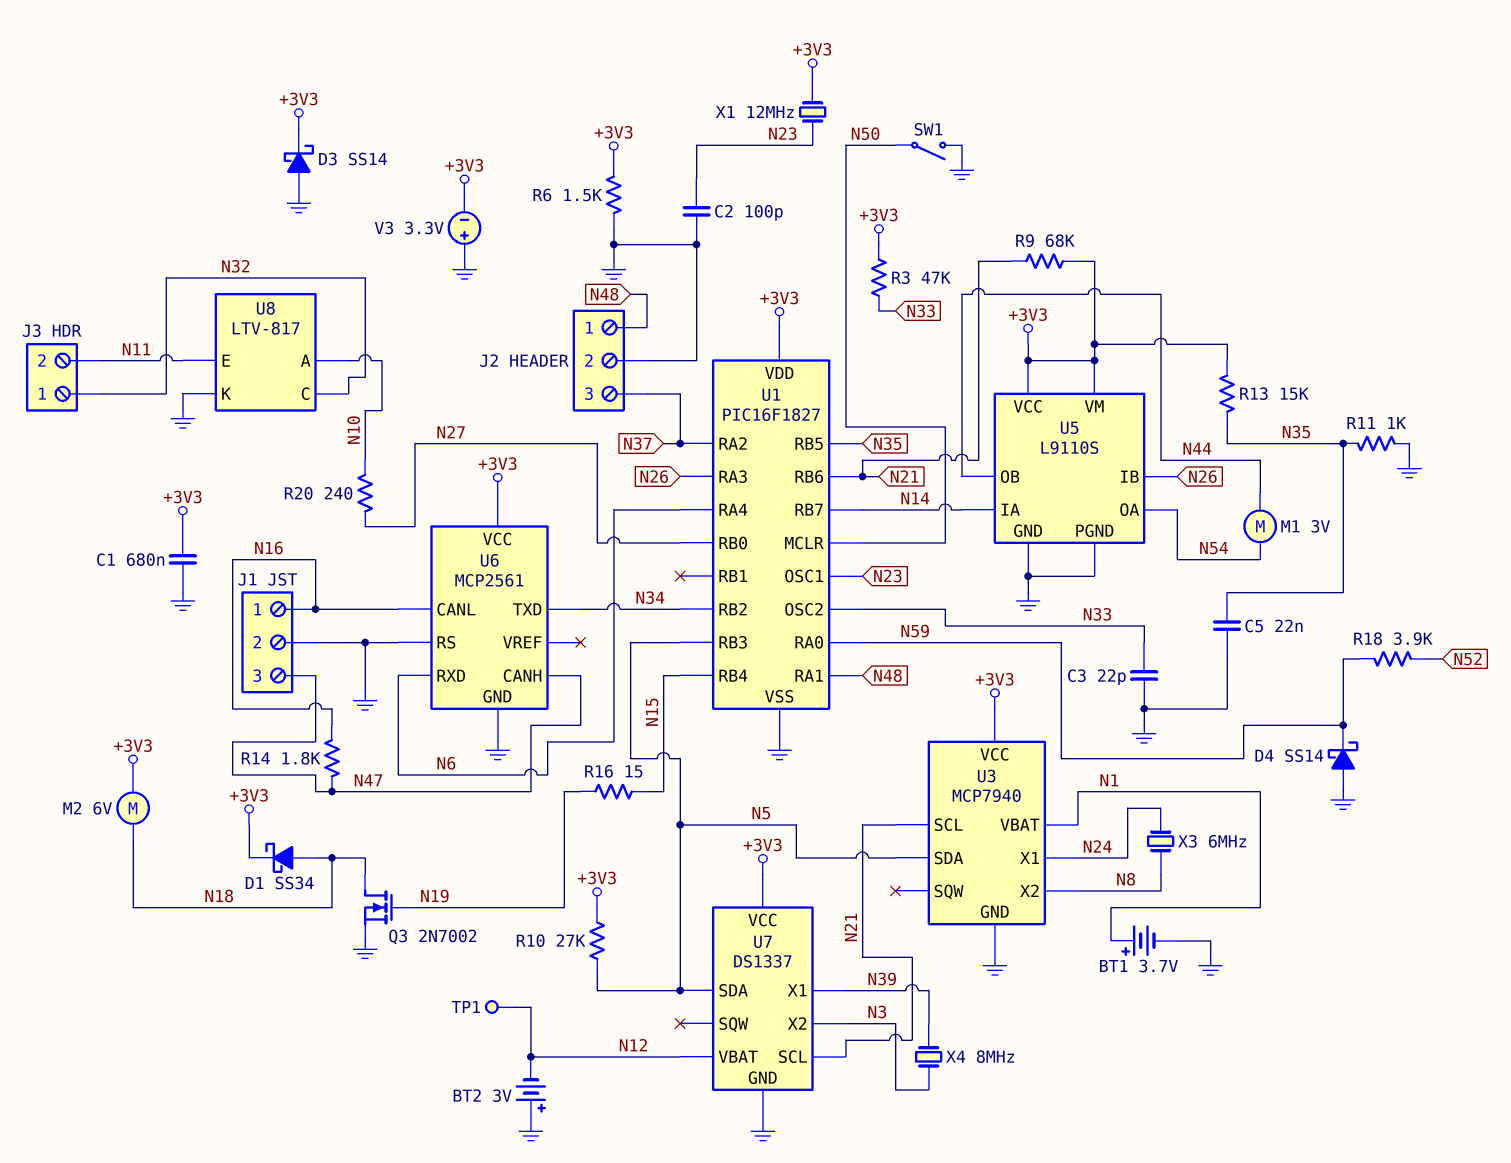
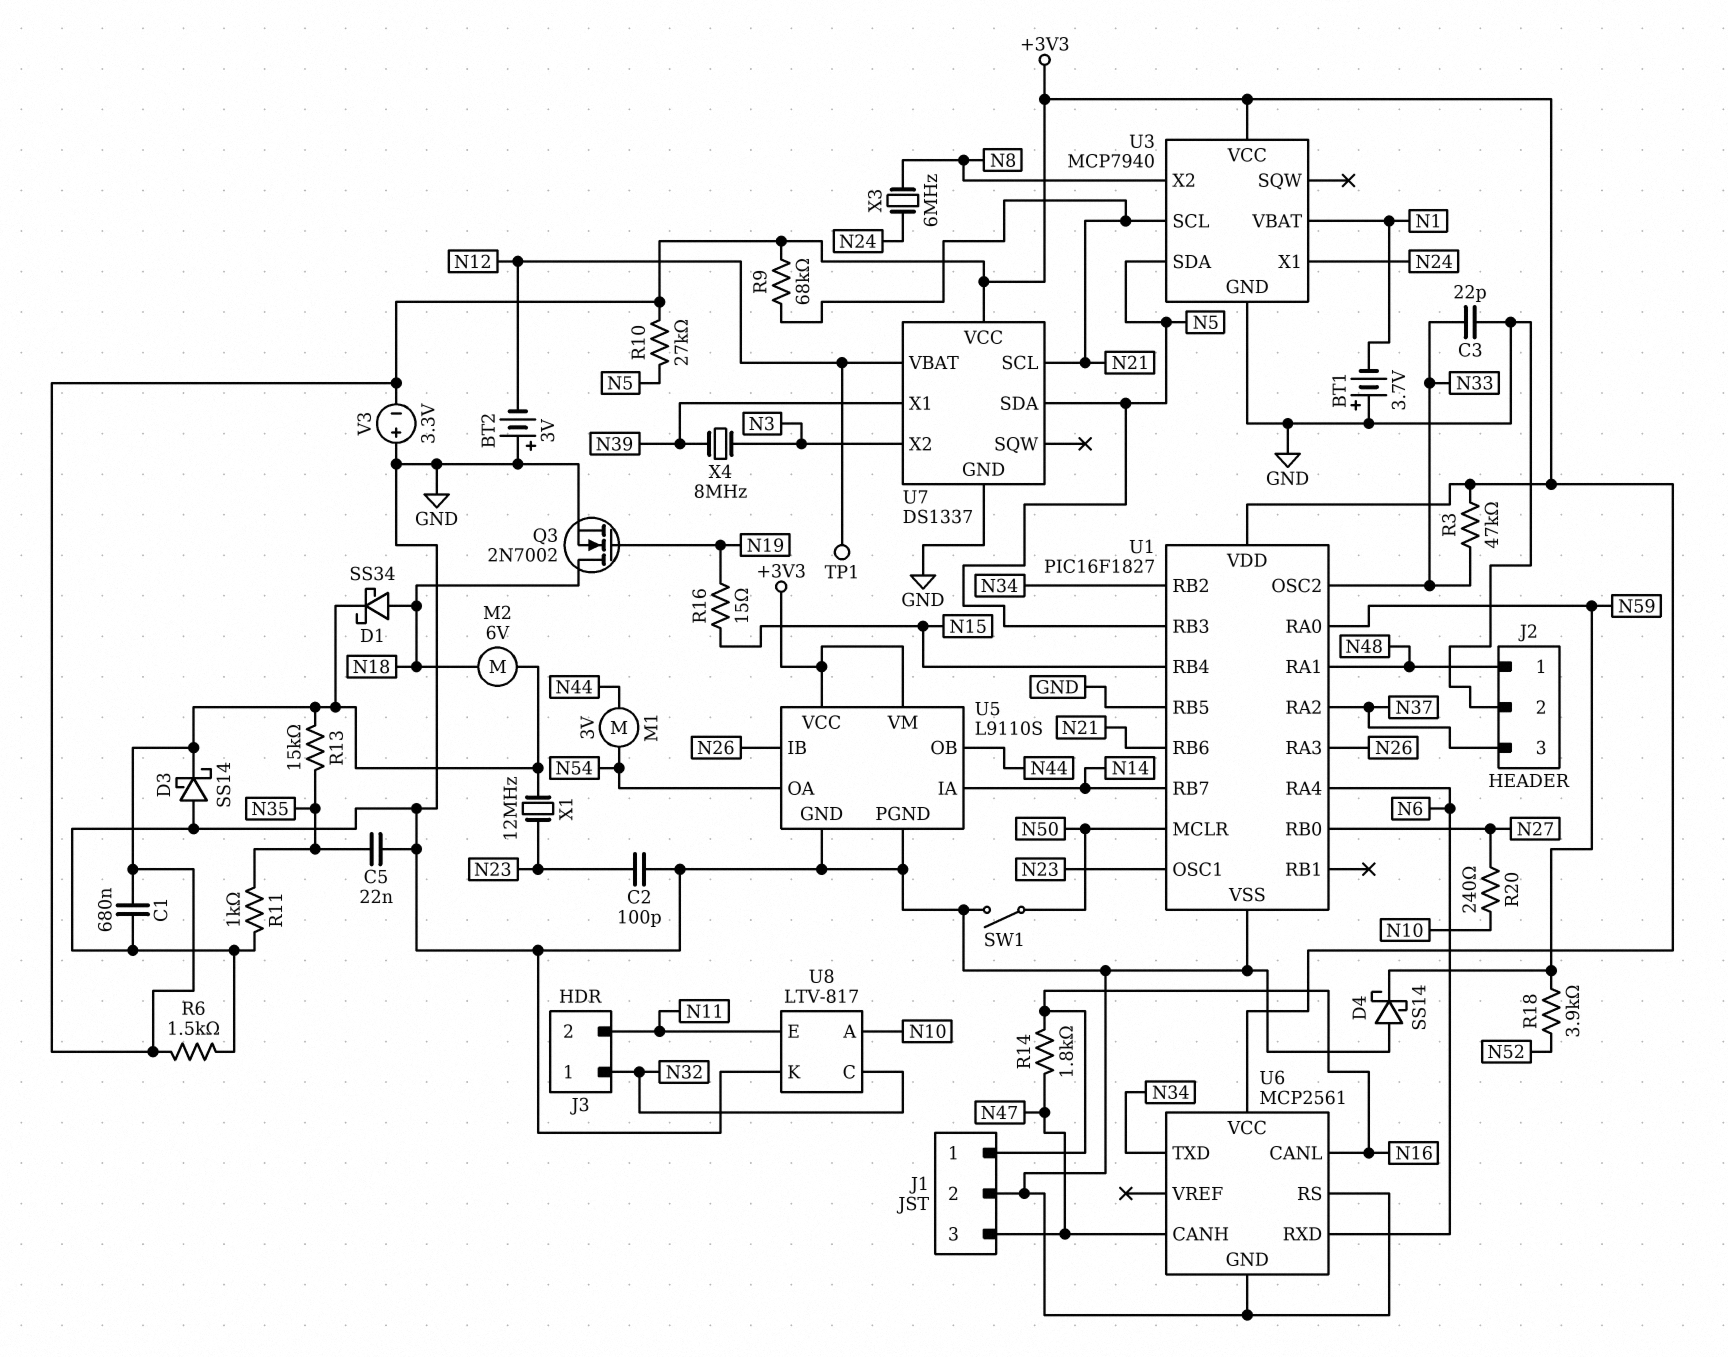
BT1: 3.7V (plus N1, minus GND) -> 3.7V (plus GND, minus N1)
U1 pin RB5: N35 -> GND

